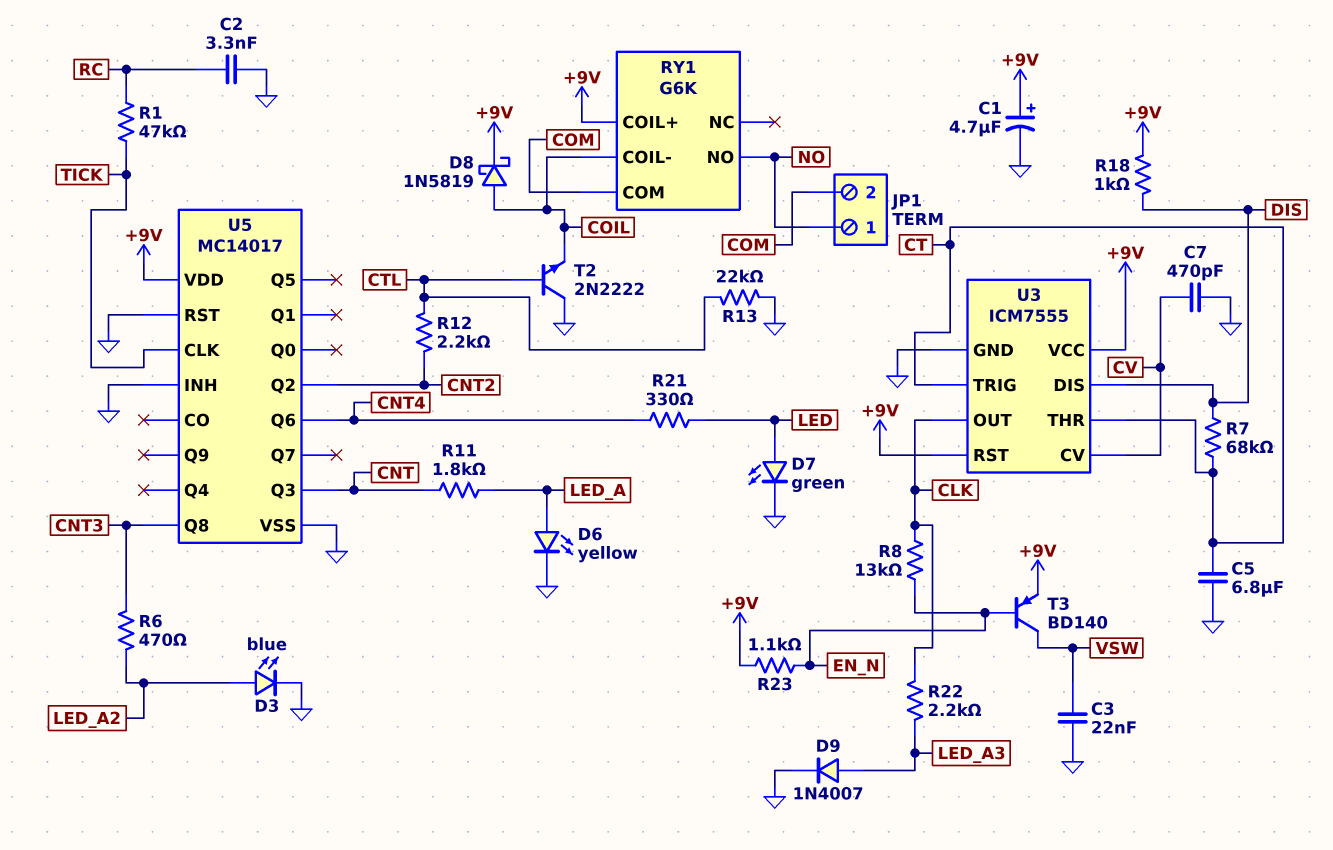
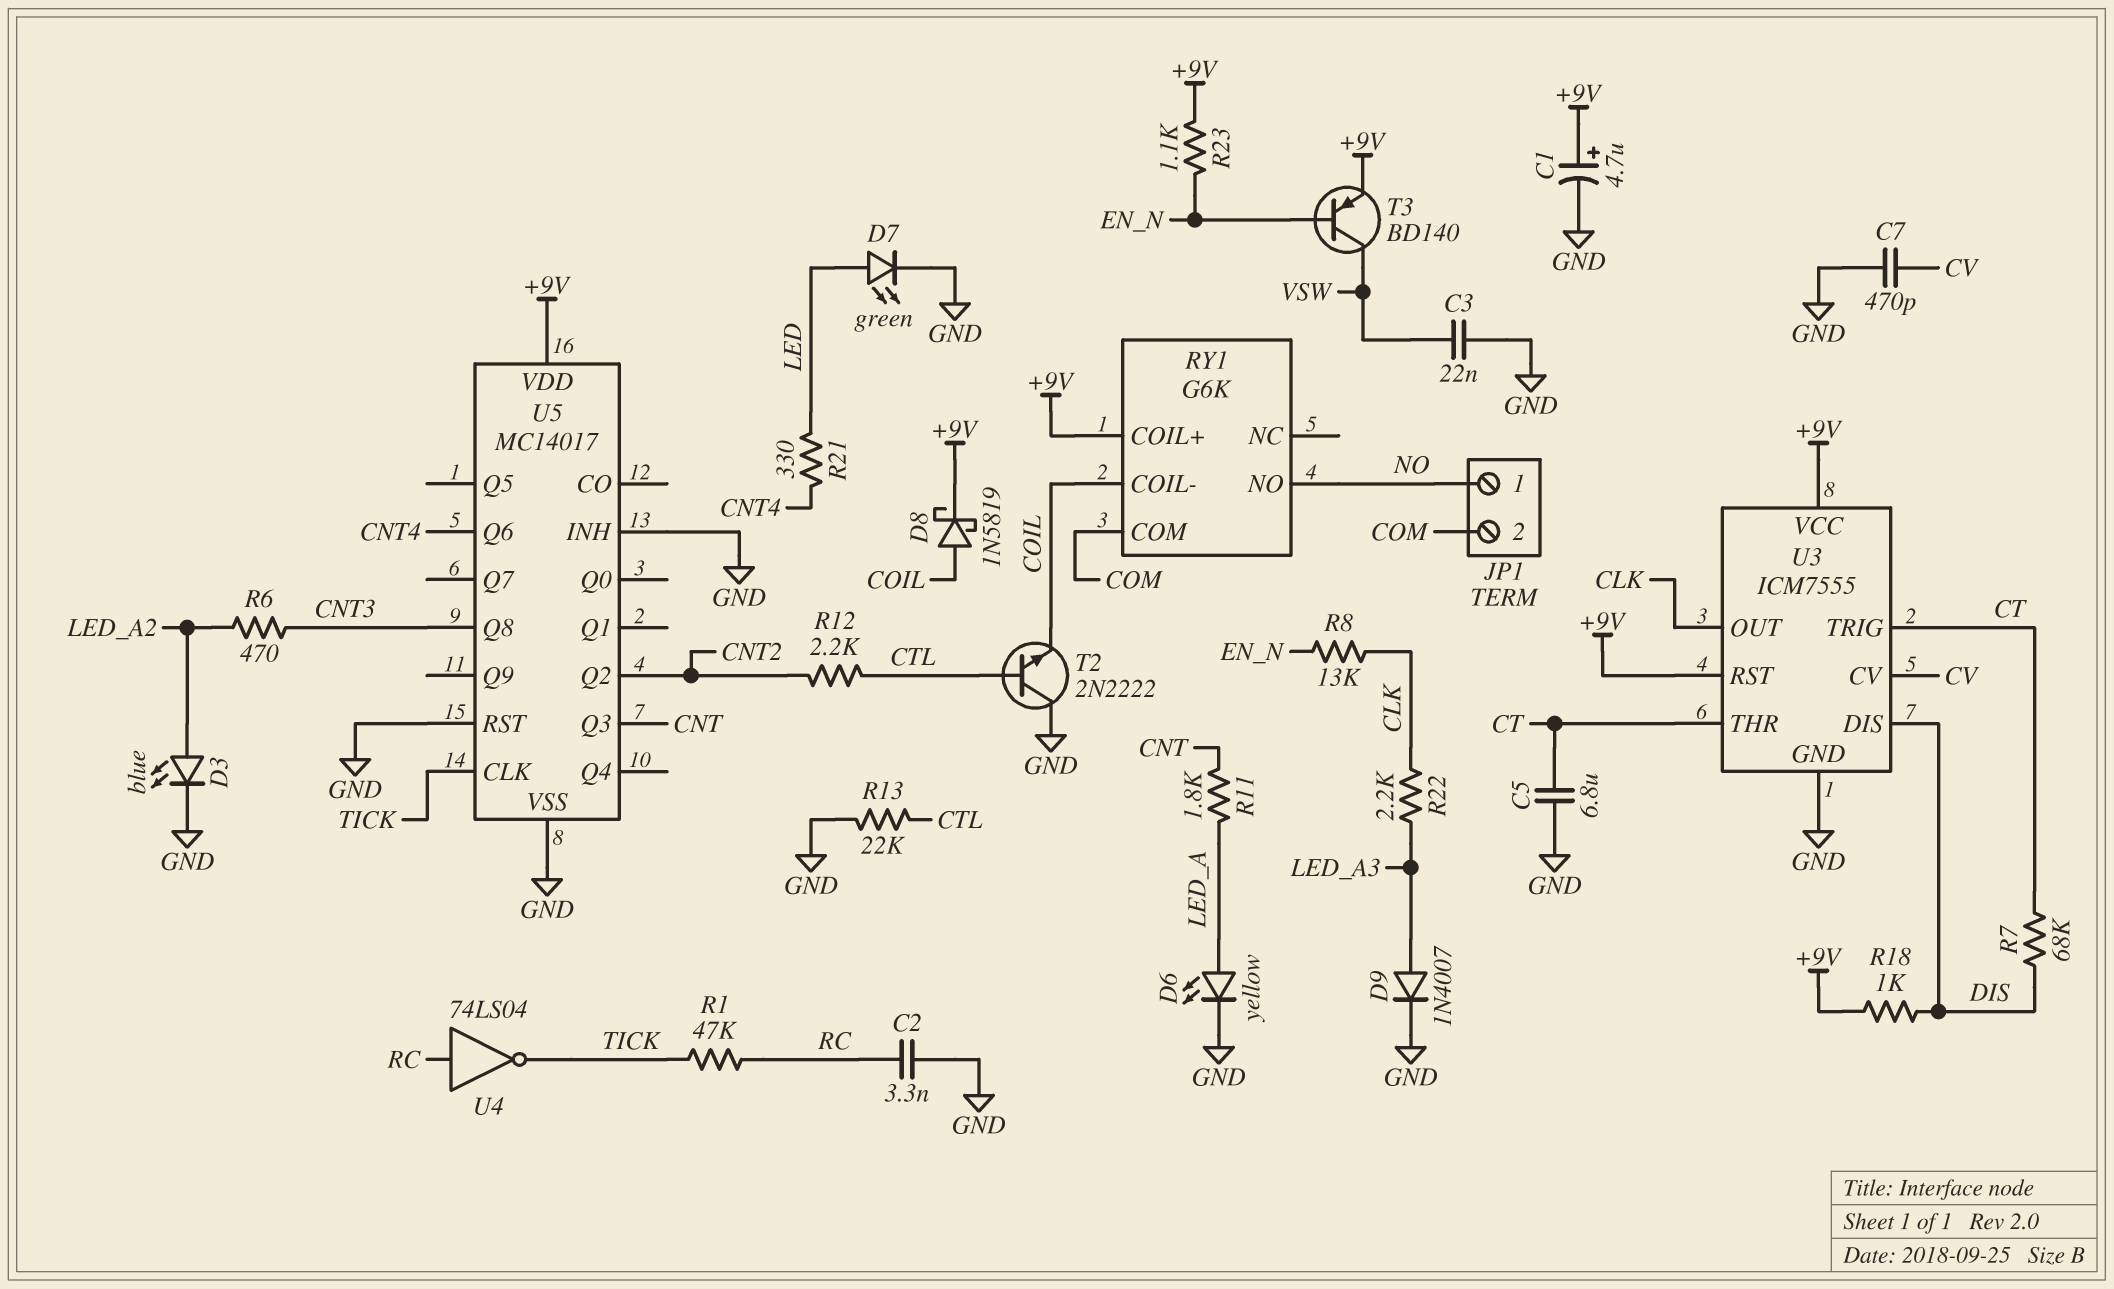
U4: none -> NOT 74LS04 (in RC, out TICK)

